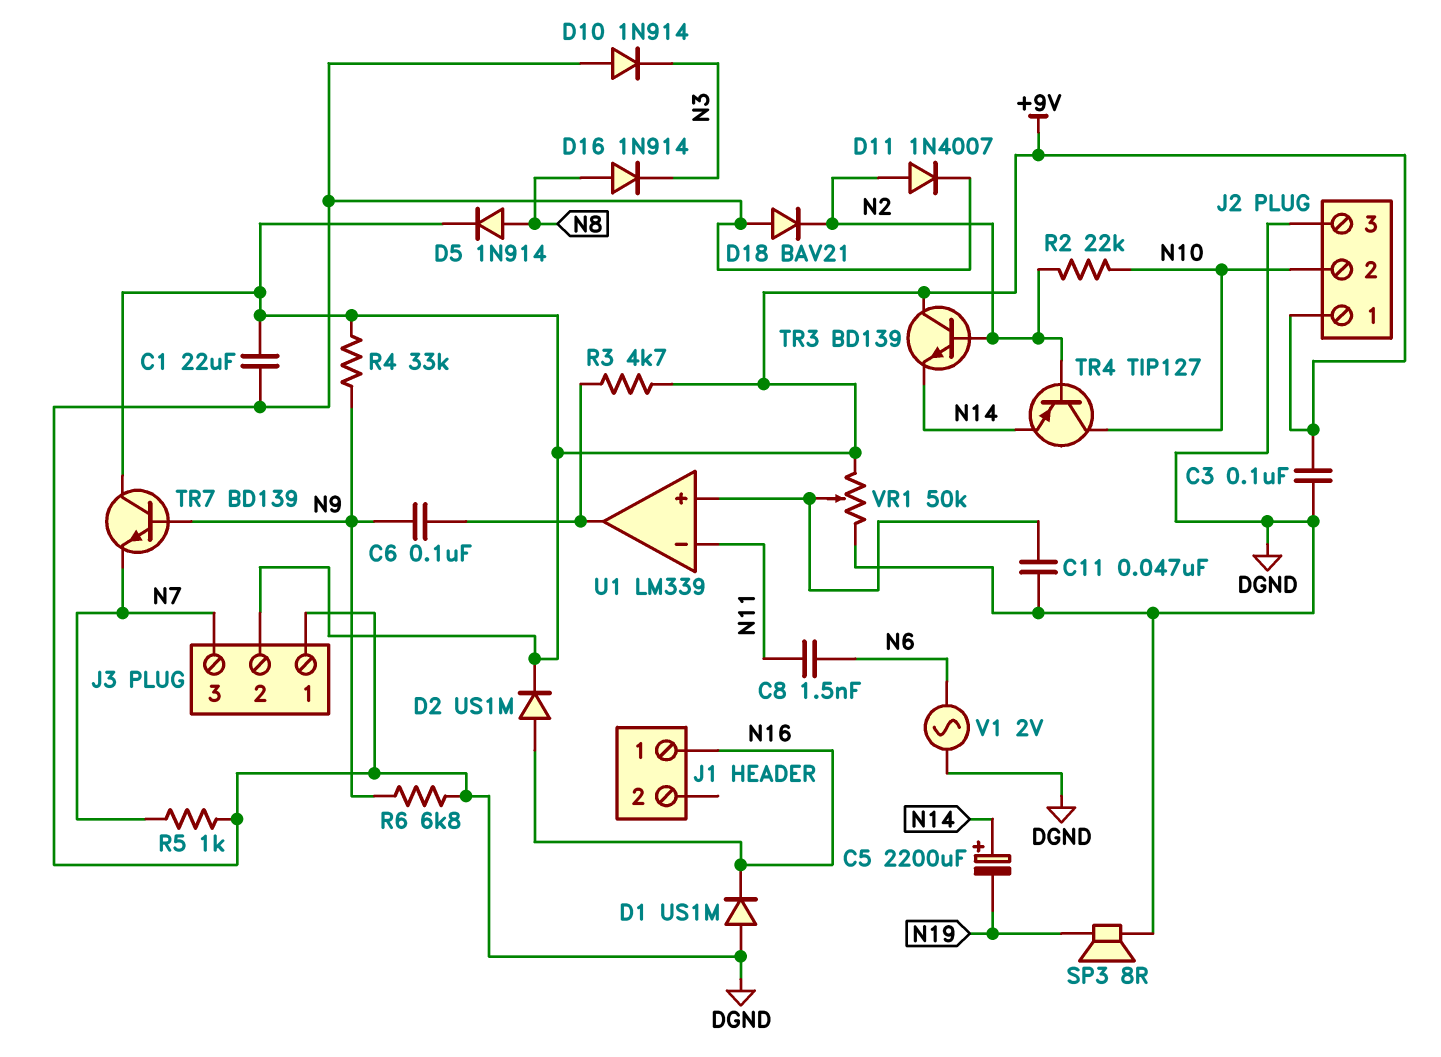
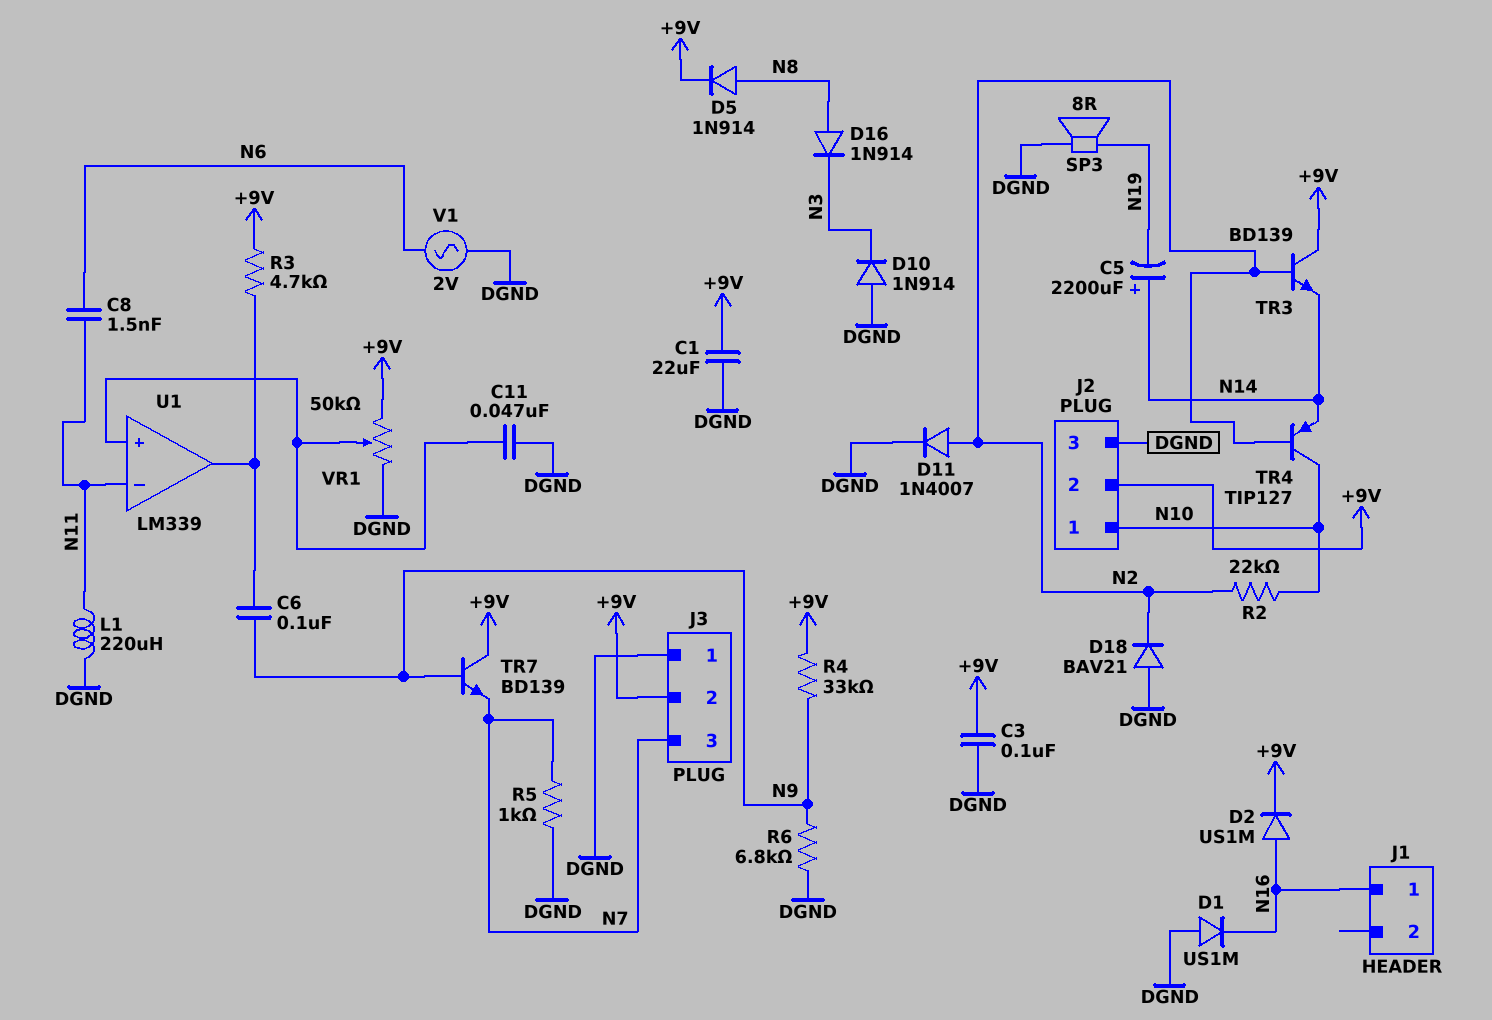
J2 pin 1: +9V -> N10
J2 pin 2: N10 -> +9V
L1: none -> 220uH (DGND, N11)

